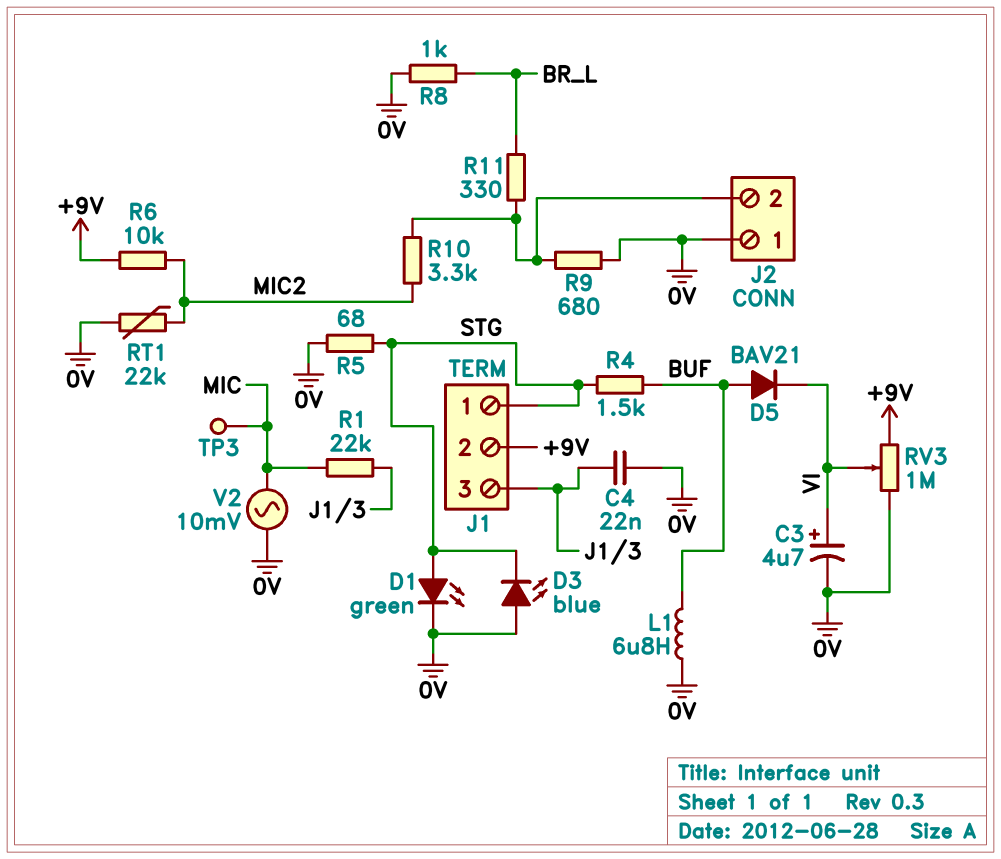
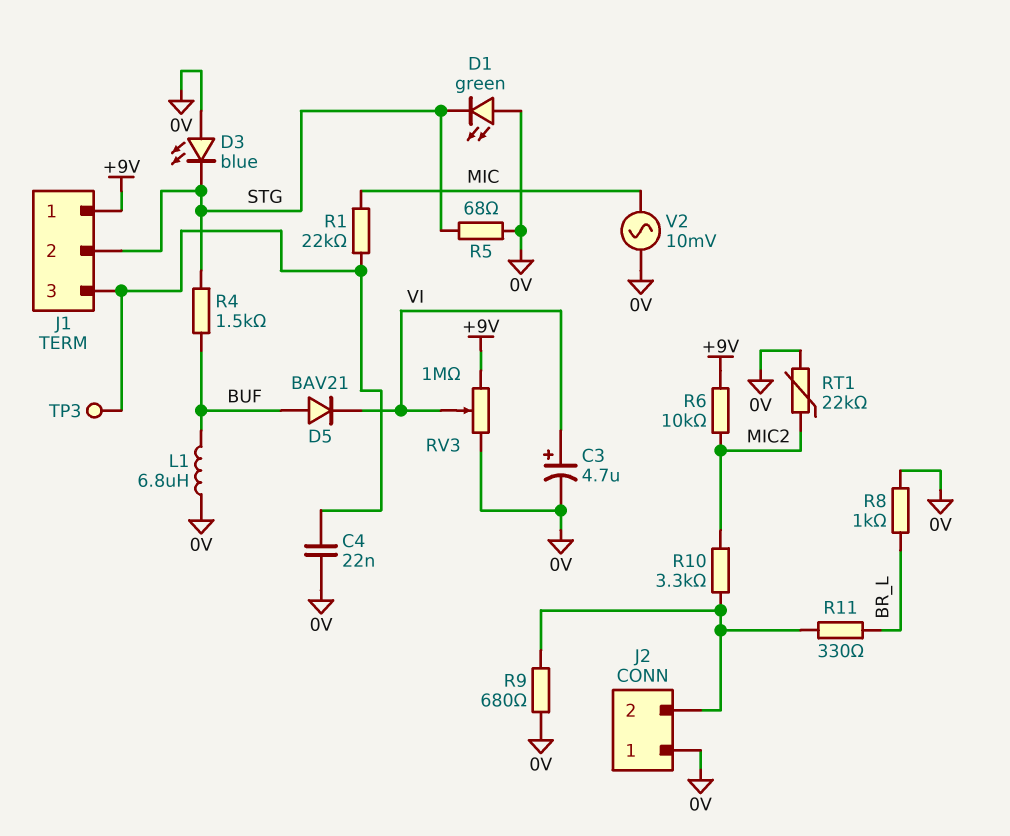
D1: LED green (A STG, K 0V) -> LED green (A 0V, K STG)
J1 pin 1: STG -> +9V
J1 pin 2: +9V -> STG
TP3: test point (MIC) -> test point (J1/3)

